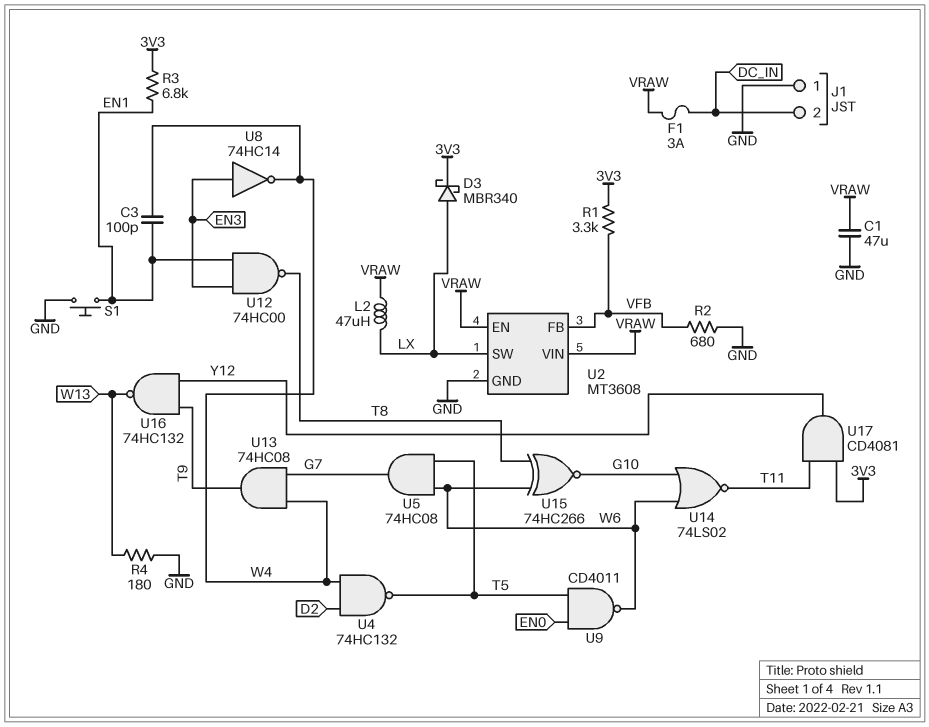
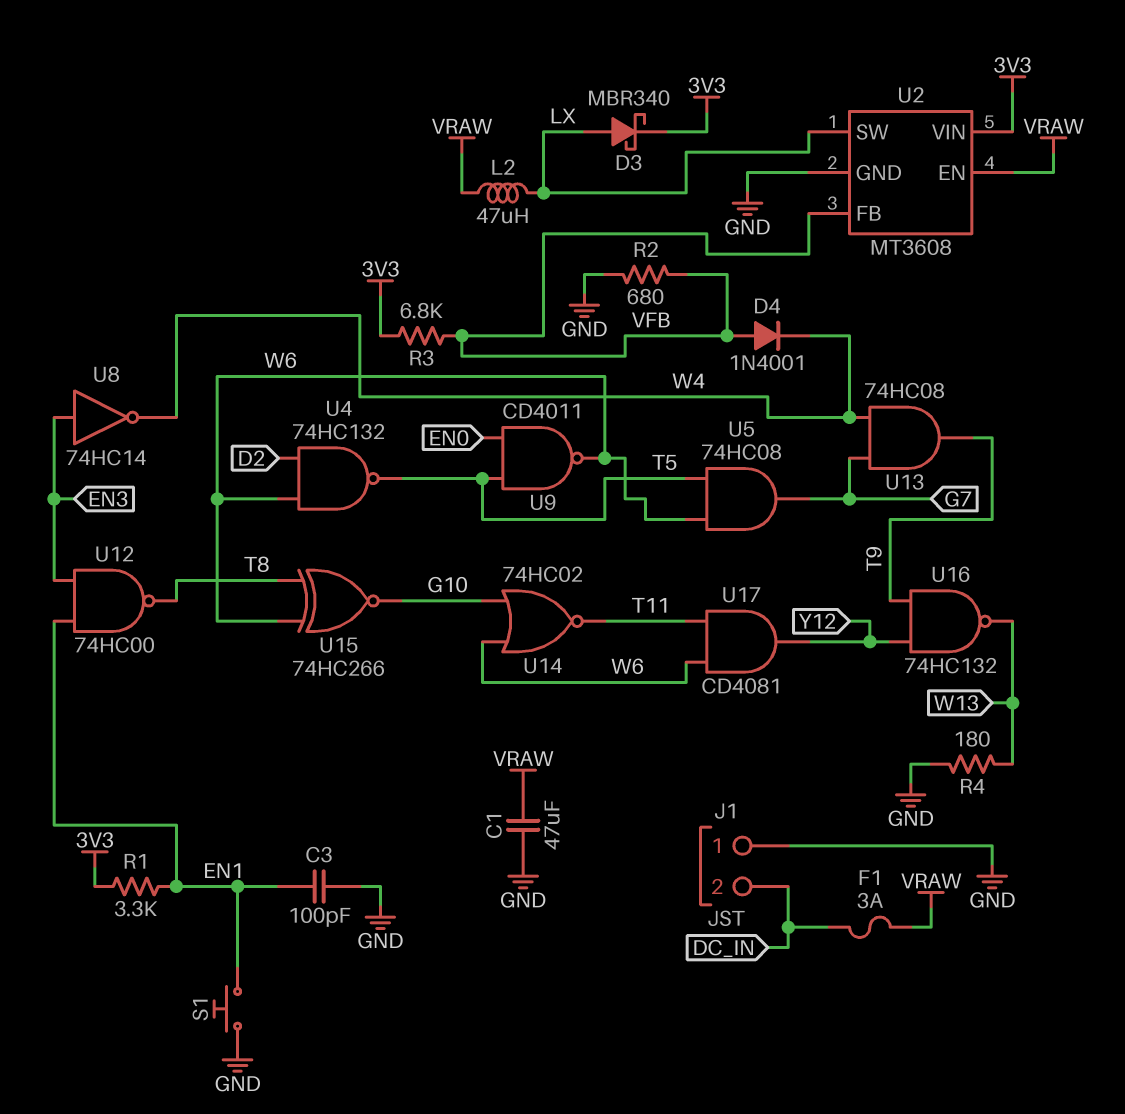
C3: 100pF (EN1, W4) -> 100pF (EN1, GND)
D4: none -> diode 1N4001 (A VFB, K W4)
R1: 3.3k (3V3, VFB) -> 3.3k (3V3, EN1)
R3: 6.8k (3V3, EN1) -> 6.8k (3V3, VFB)
U2 pin VIN: VRAW -> 3V3
U4: NAND 74HC132 (in D2, in W4, out T5) -> NAND 74HC132 (in D2, in W6, out T5)
U14: NOR 74LS02 (in G10, in W6, out T11) -> NOR 74HC02 (in G10, in W6, out T11)
U17: AND CD4081 (in 3V3, in T11, out Y12) -> AND CD4081 (in T11, in W6, out Y12)

